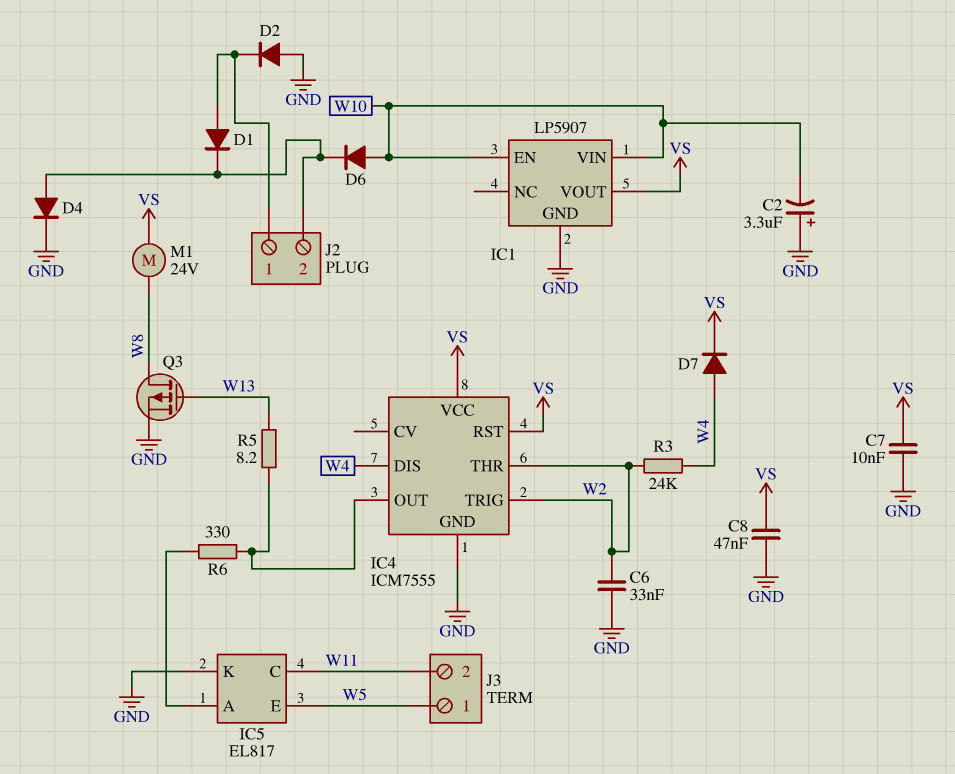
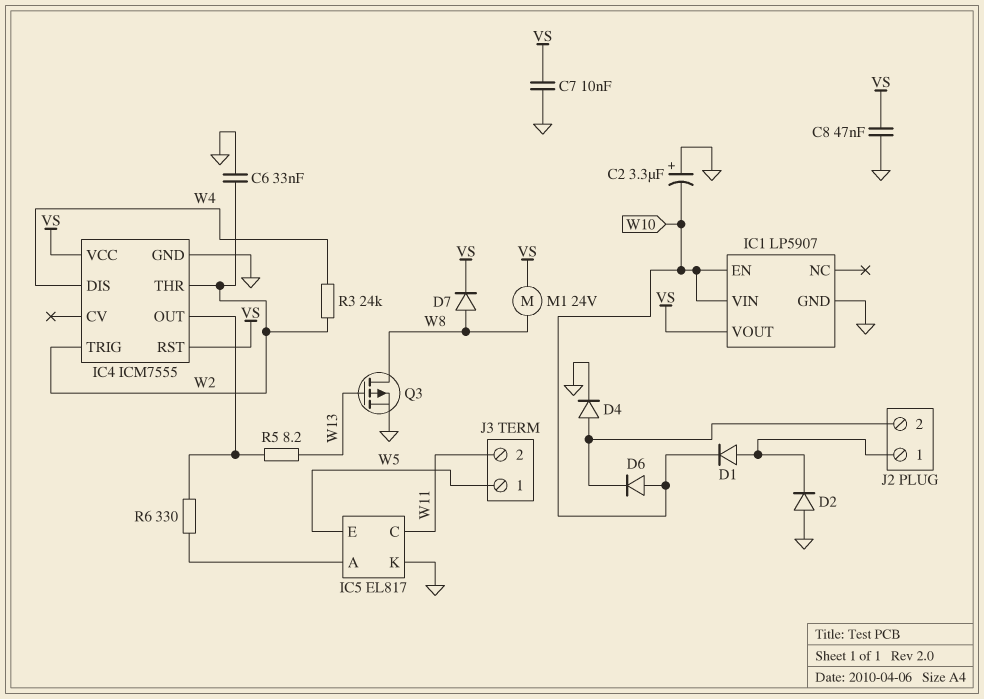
D1: diode (A J2/1, K J2/2) -> diode (A J2/1, K W10)
D7: diode (A W4, K VS) -> diode (A W8, K VS)

